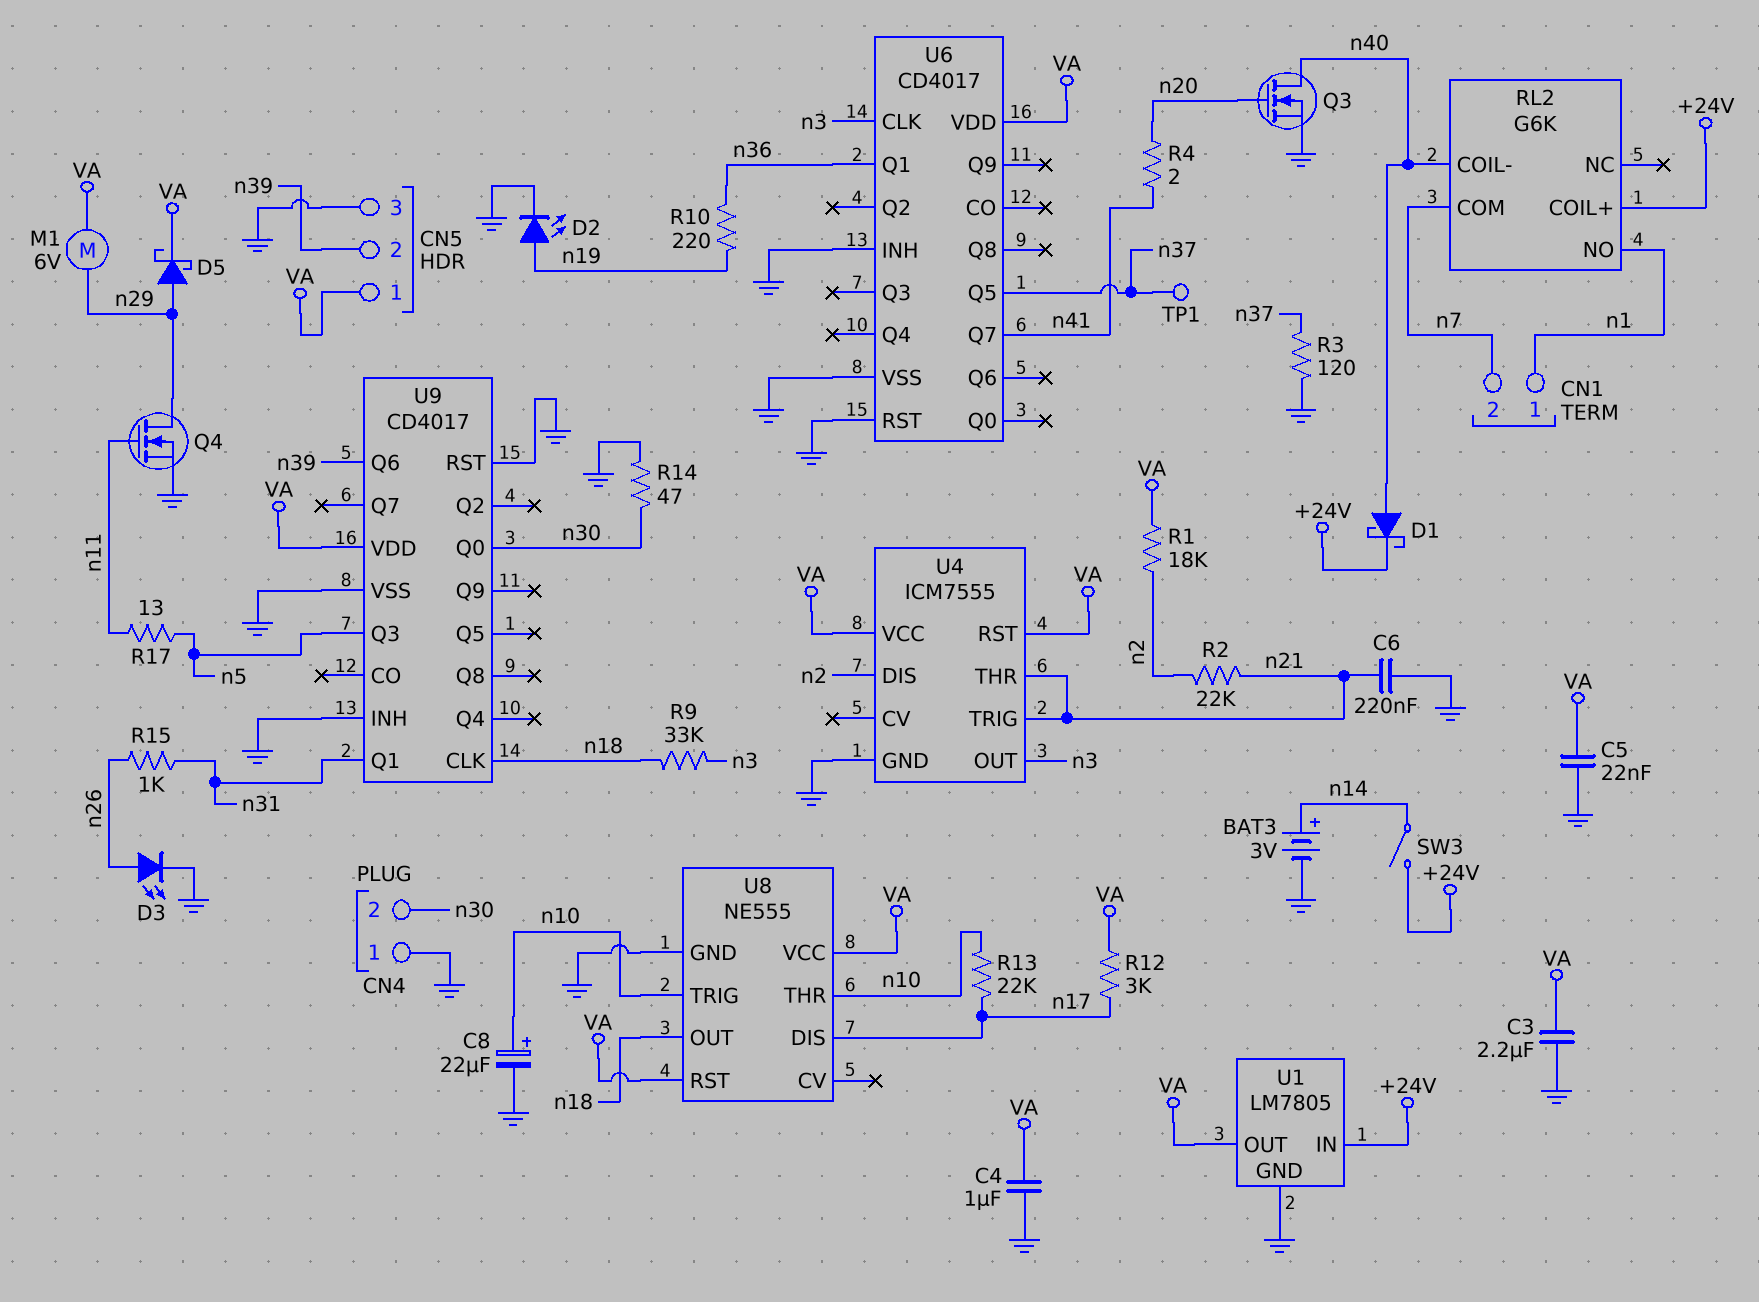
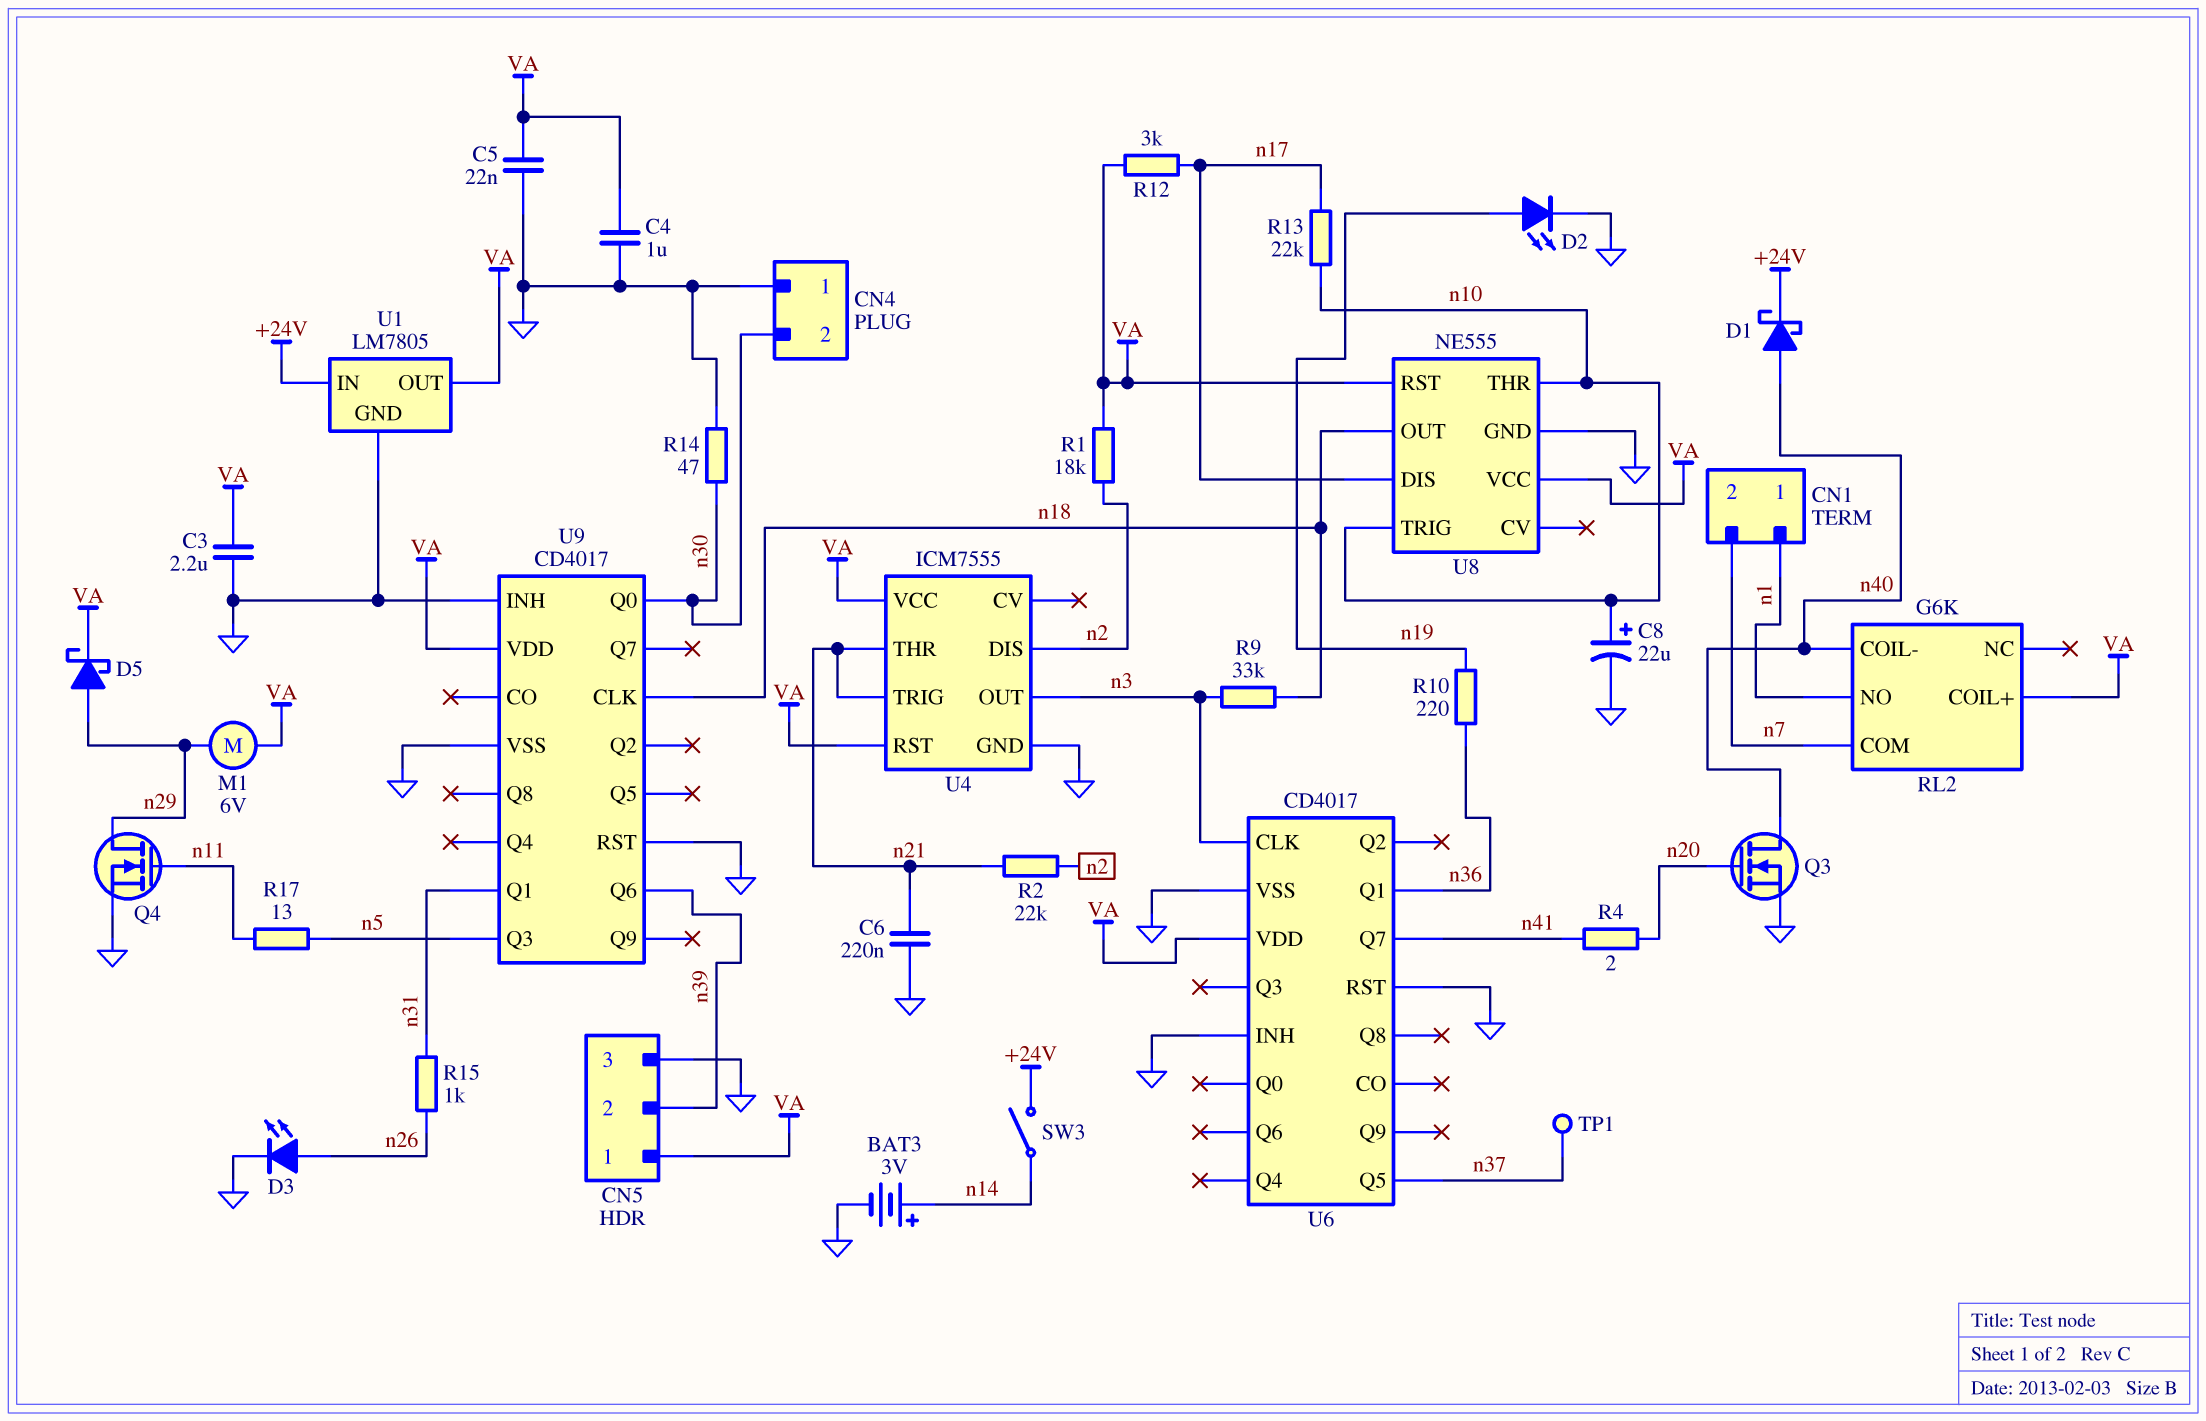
R3: 120 (GND, n37) -> none
RL2 pin COIL+: +24V -> VA

